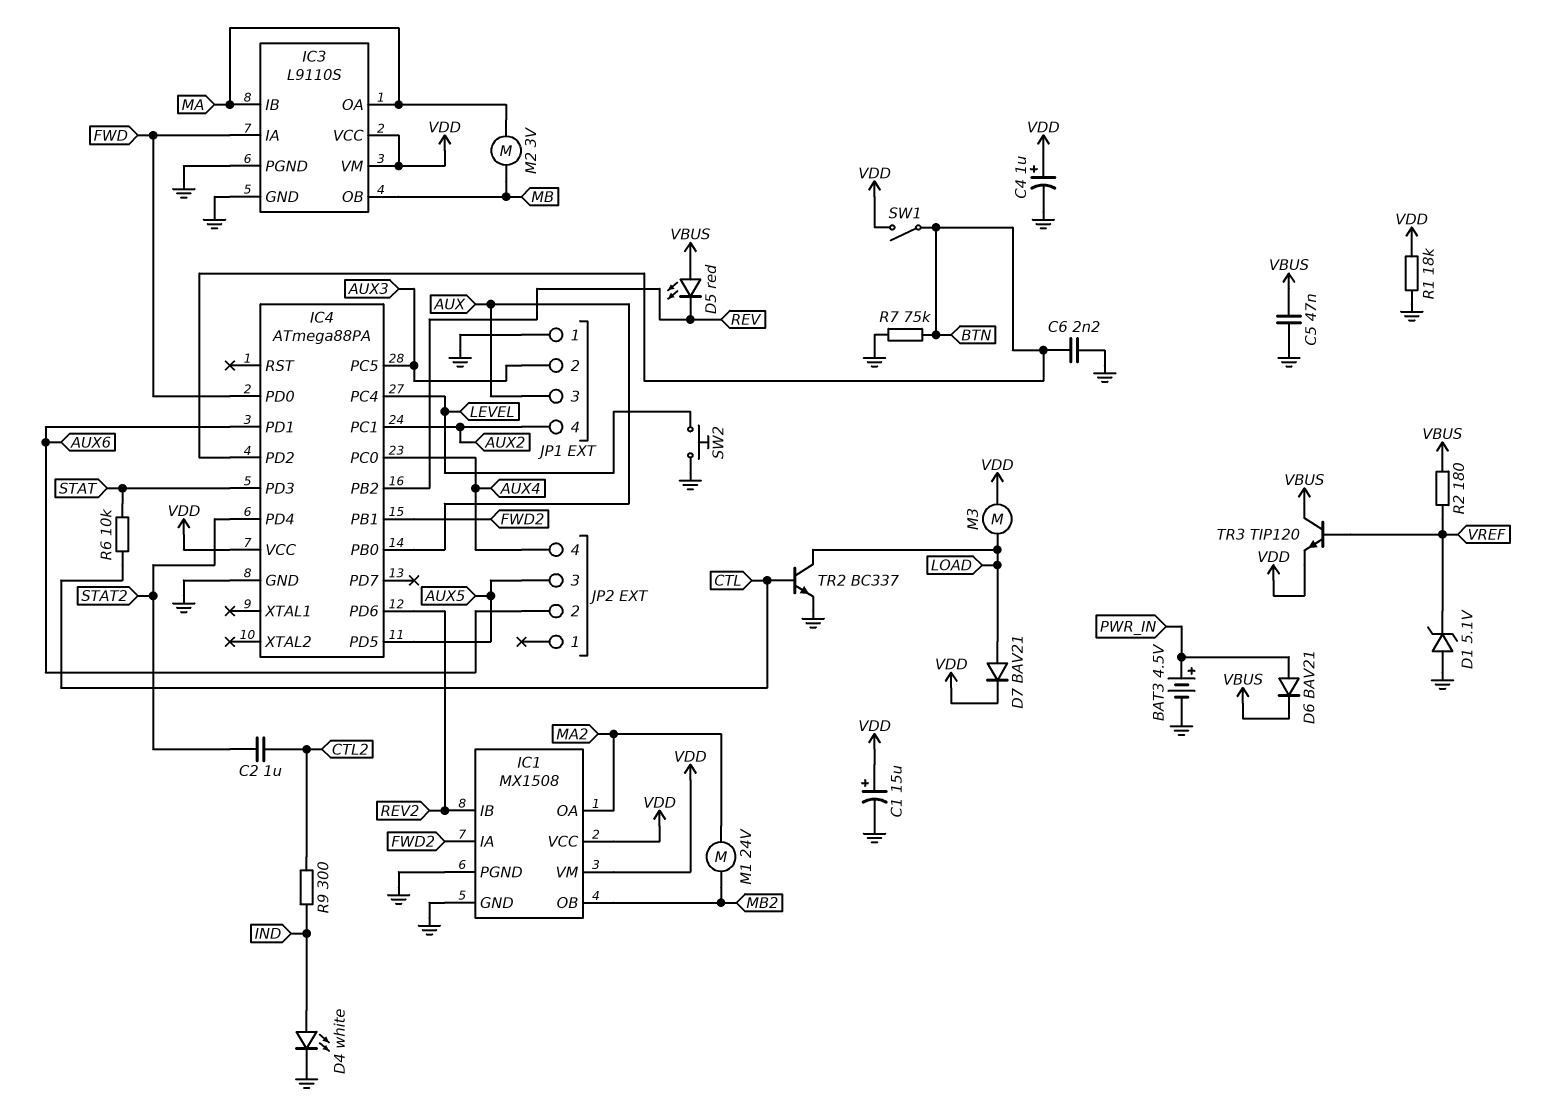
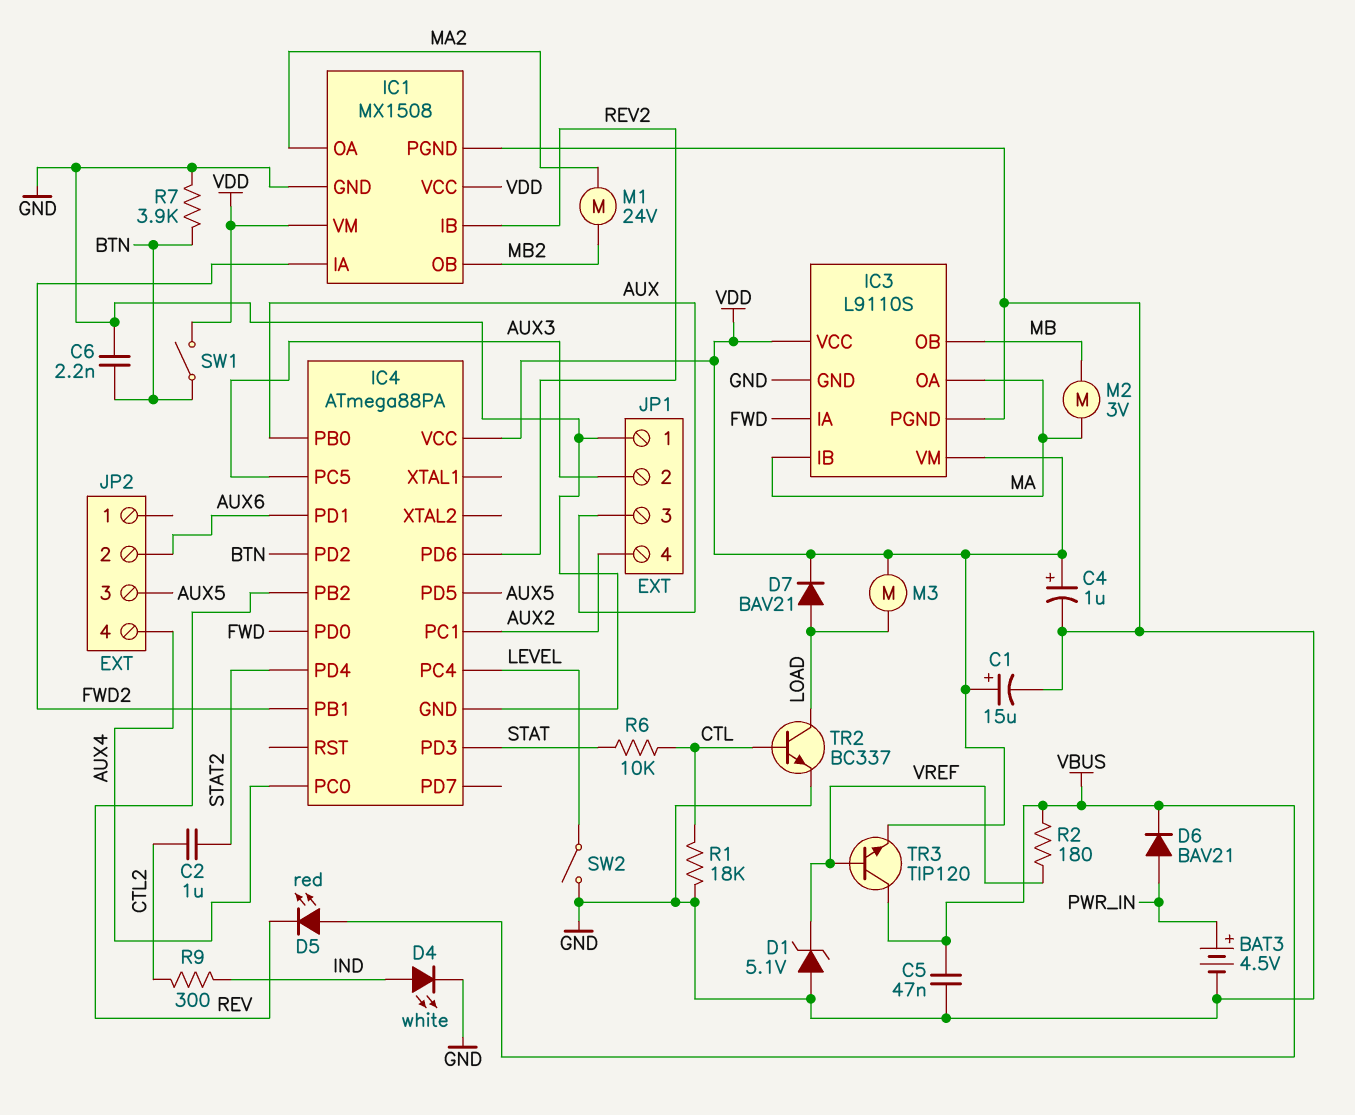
R1: 18k (GND, VDD) -> 18k (CTL, GND)
R7: 75k (BTN, GND) -> 3.9k (BTN, GND)
SW2: button (GND, LEVEL) -> switch (GND, LEVEL)

